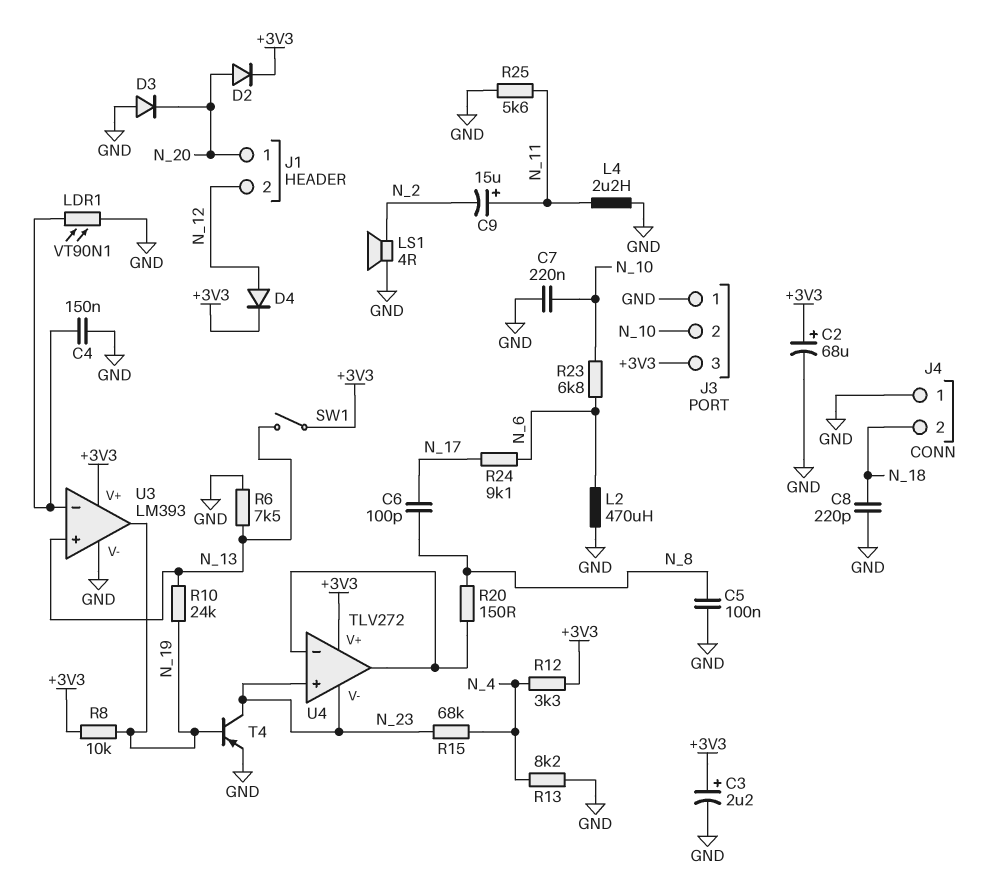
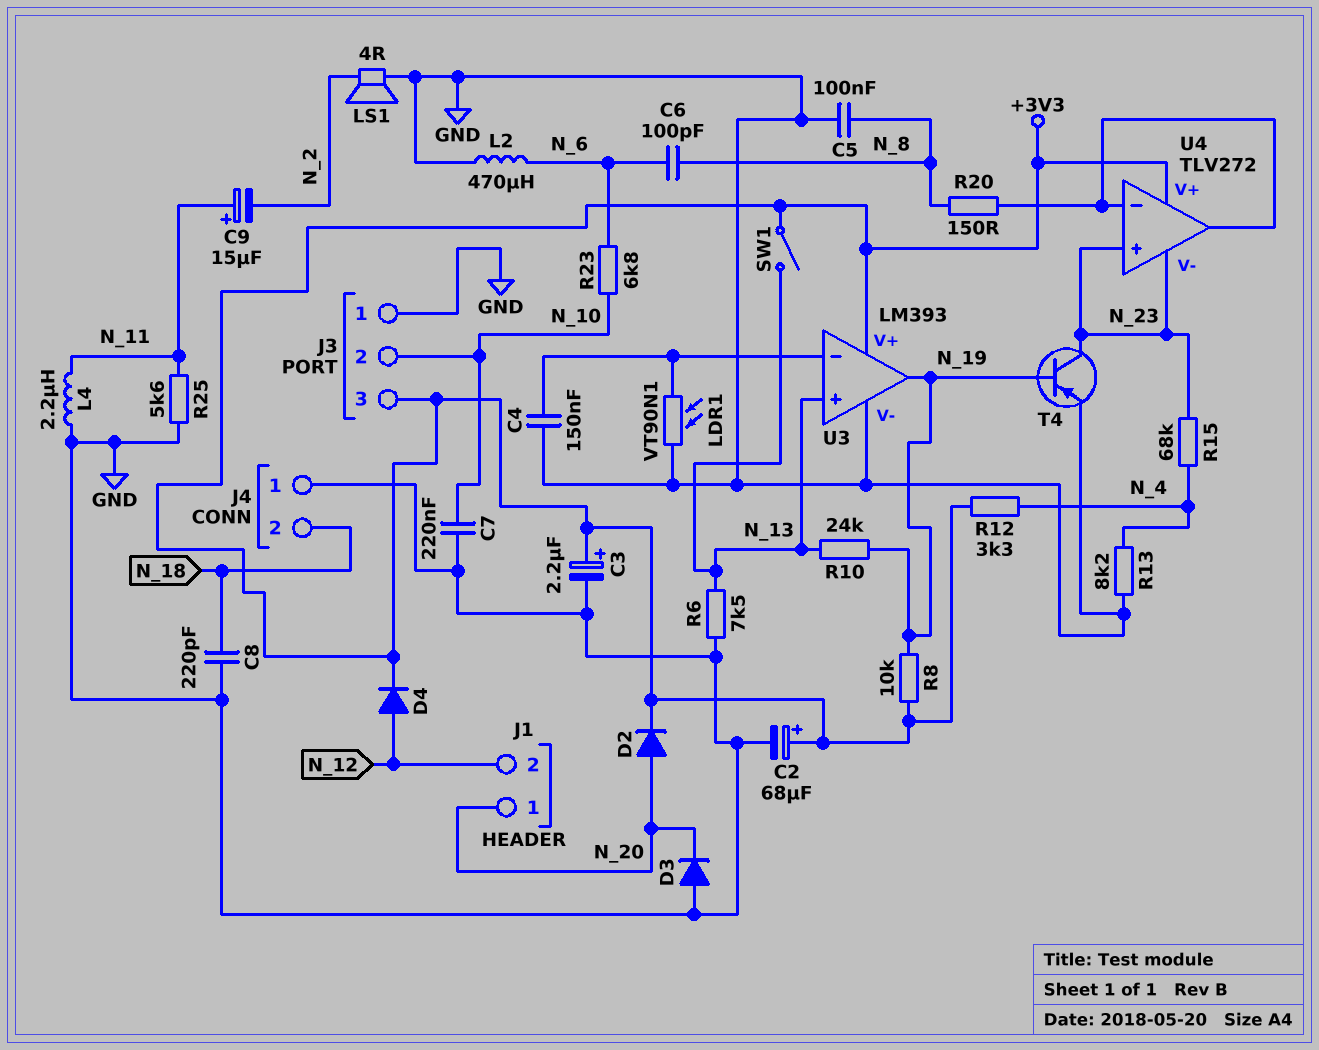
C6: 100pF (N_8, N_17) -> 100pF (N_6, N_8)
R24: 9.1k (N_6, N_17) -> none

